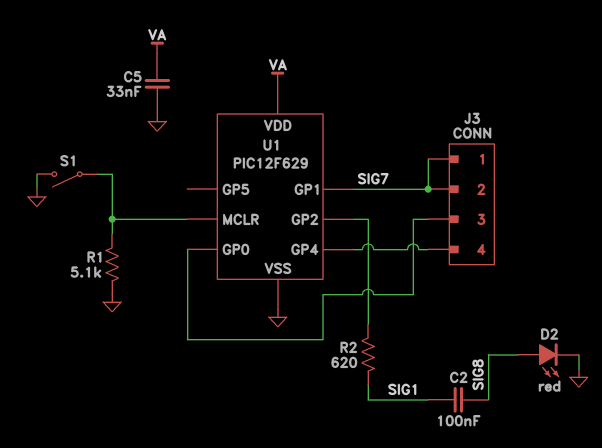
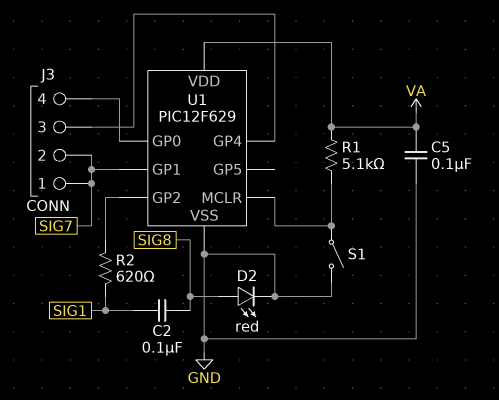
C5: 33nF (GND, VA) -> 100nF (GND, VA)
R1: 5.1k (GND, U1/MCLR) -> 5.1k (U1/MCLR, VA)
U1 pin GP0: J3/3 -> J3/4
U1 pin GP4: J3/4 -> J3/3

